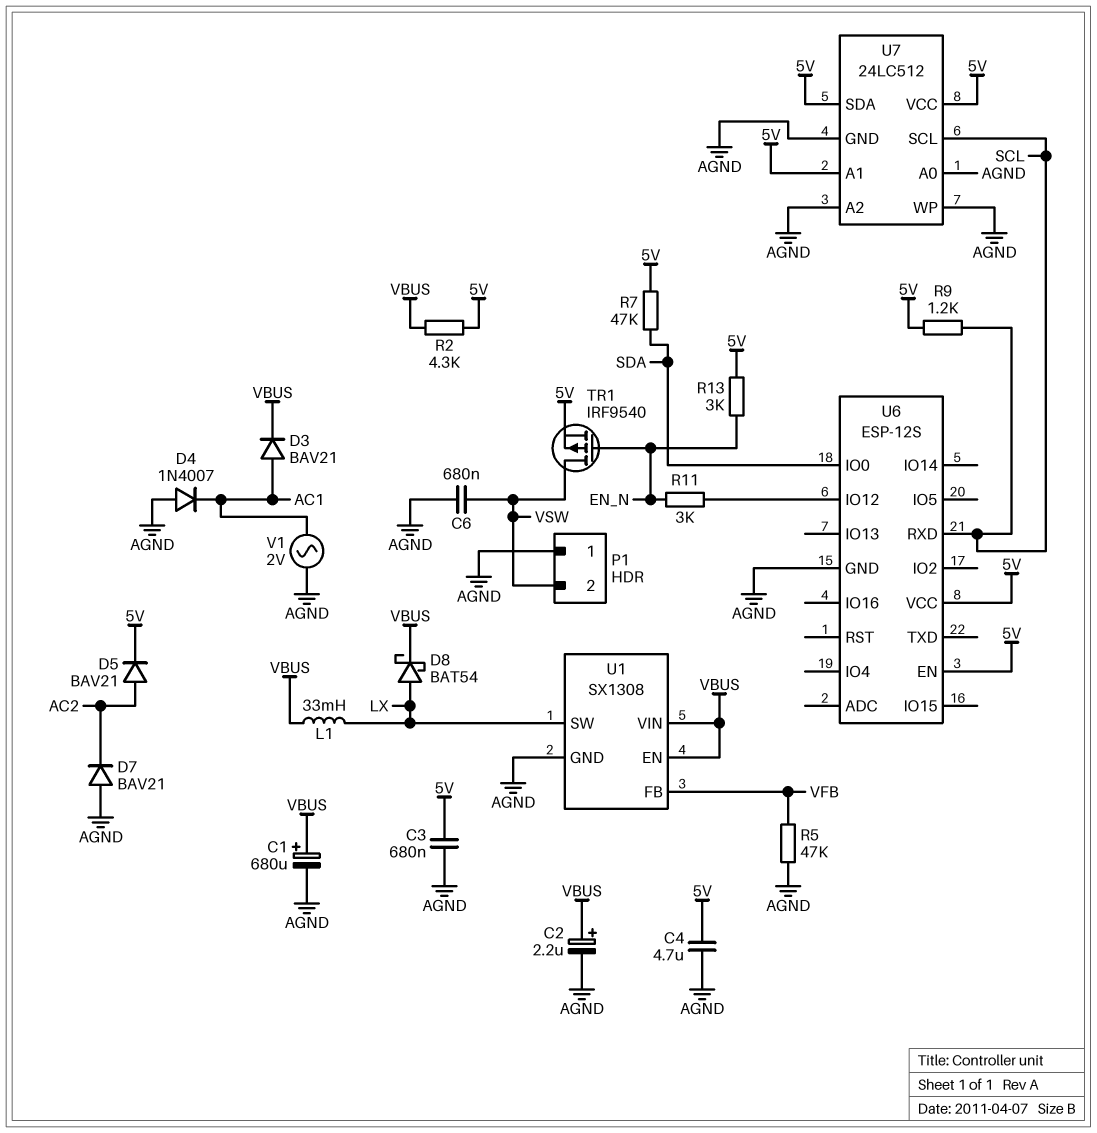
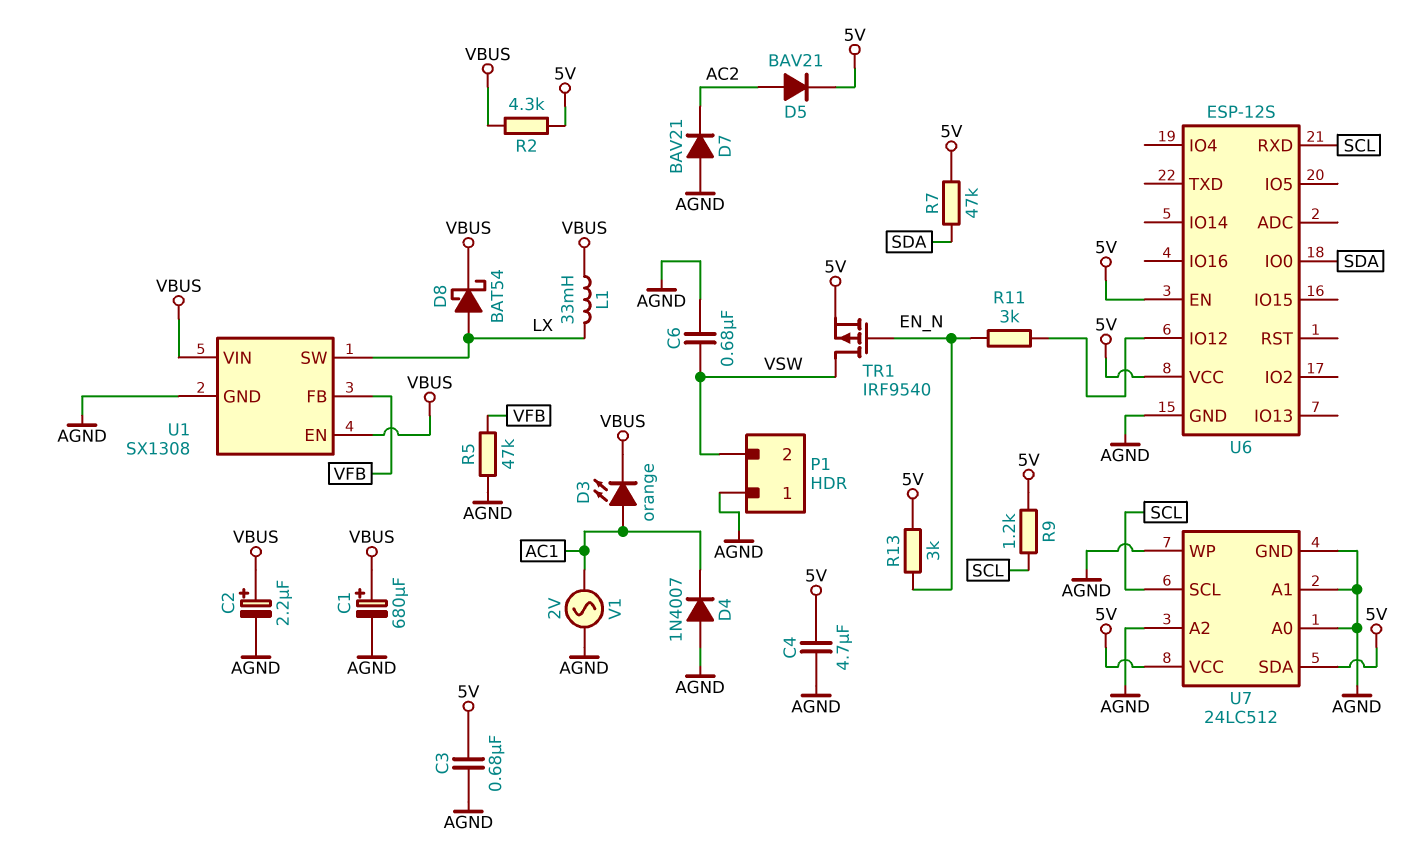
D3: diode BAV21 (A AC1, K VBUS) -> LED orange (A AC1, K VBUS)
U7 pin A1: 5V -> AGND

